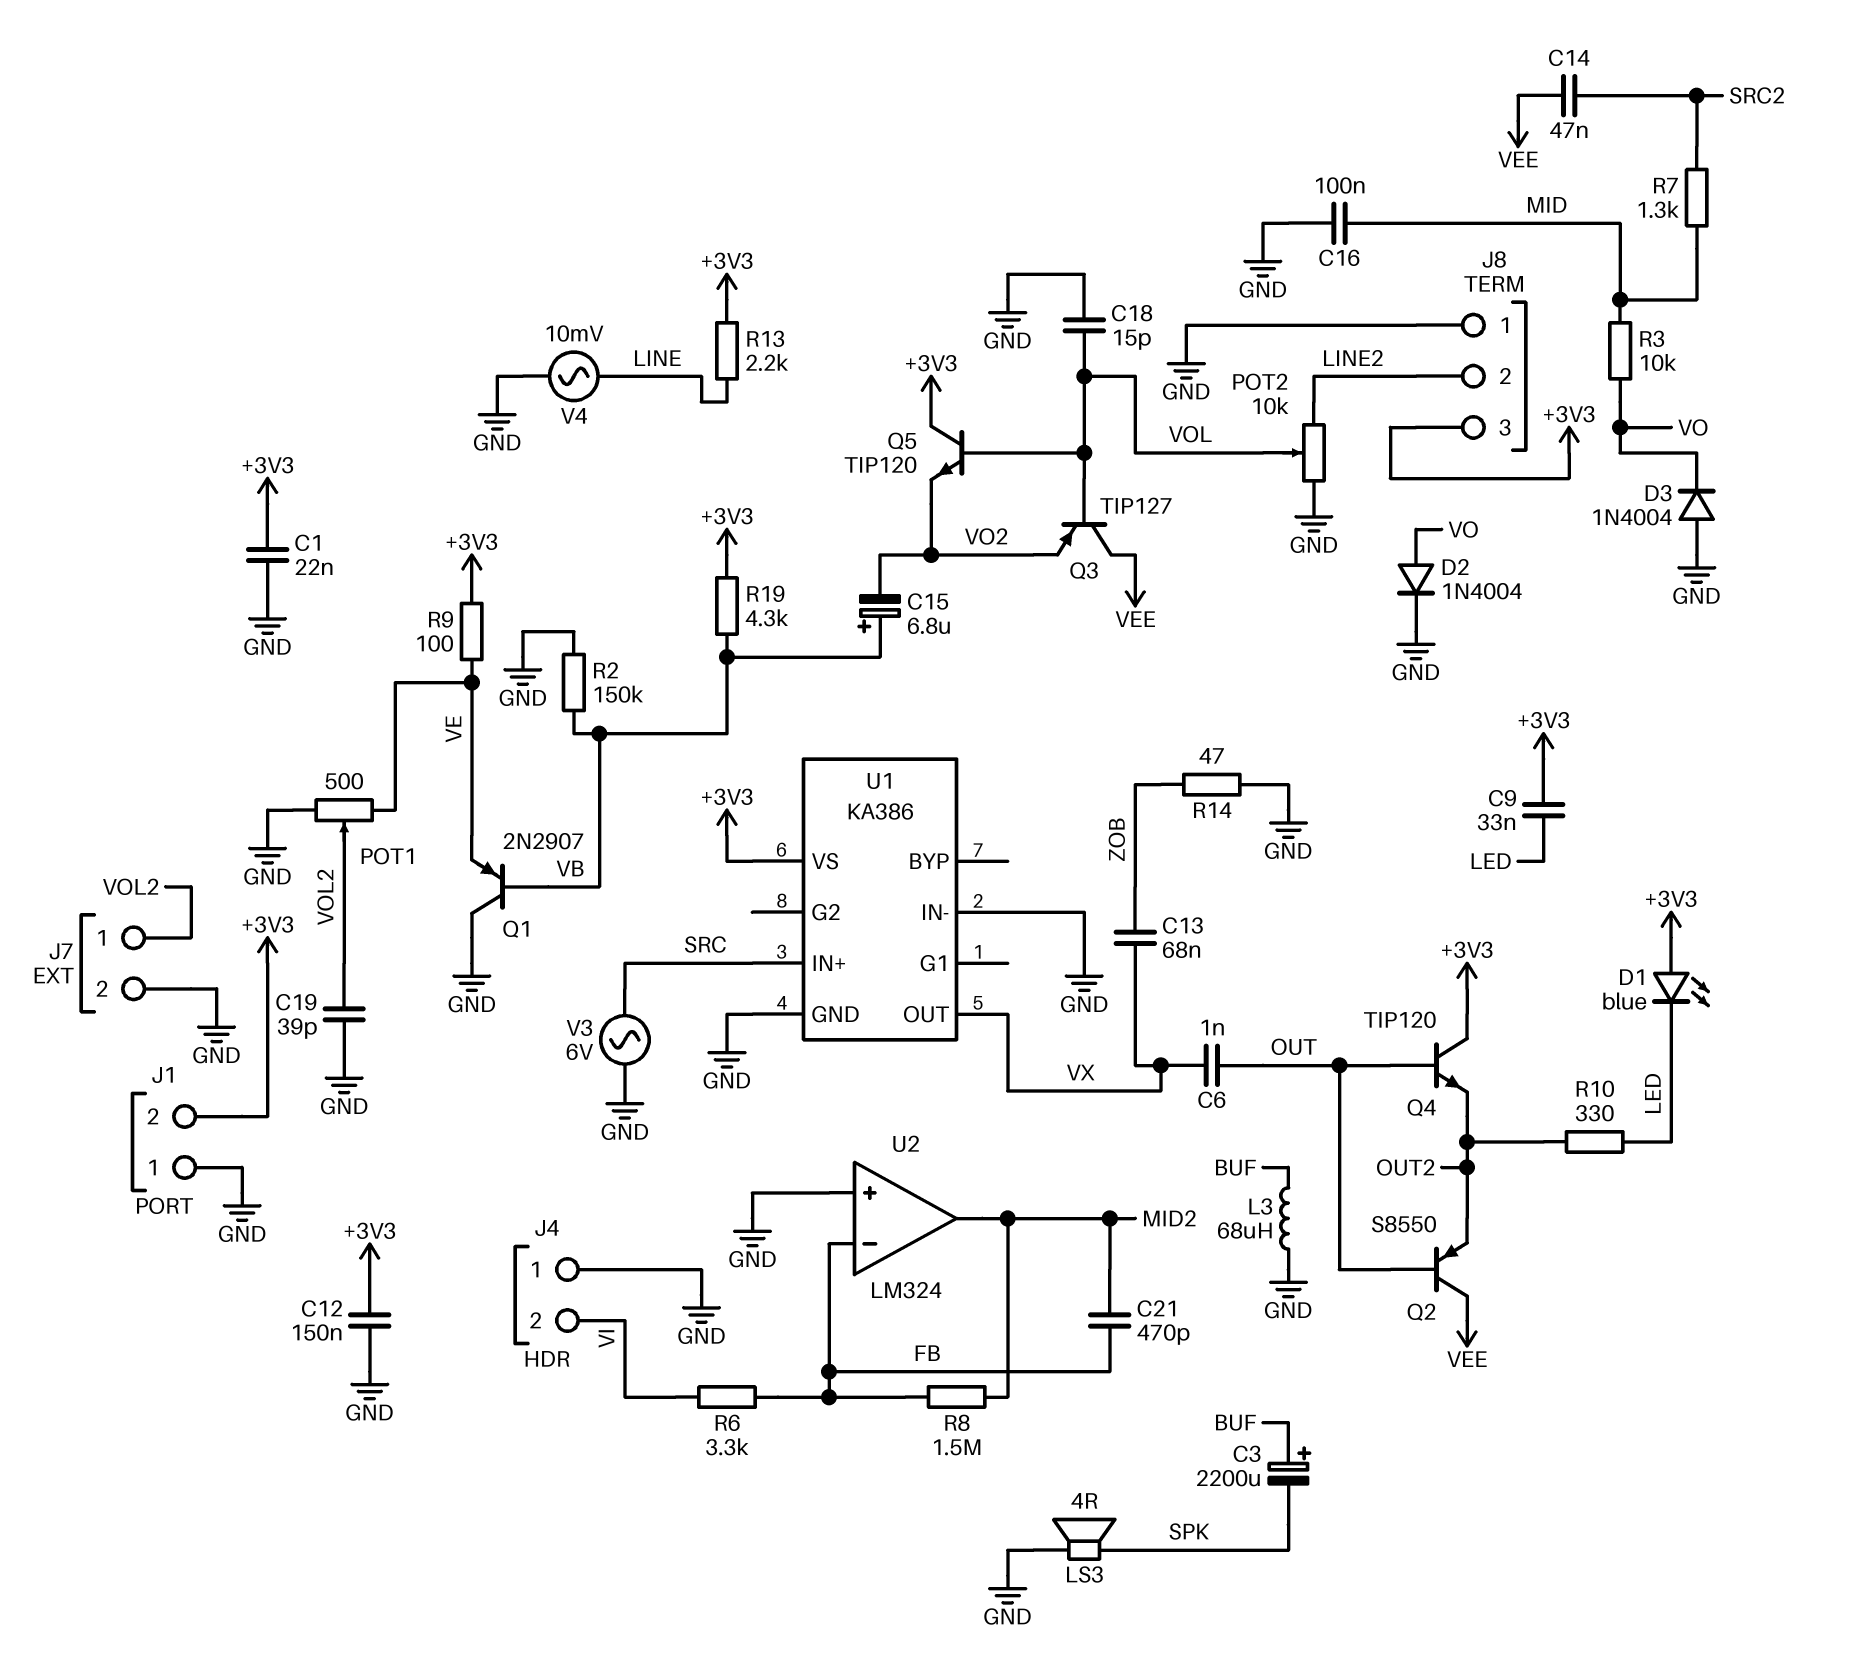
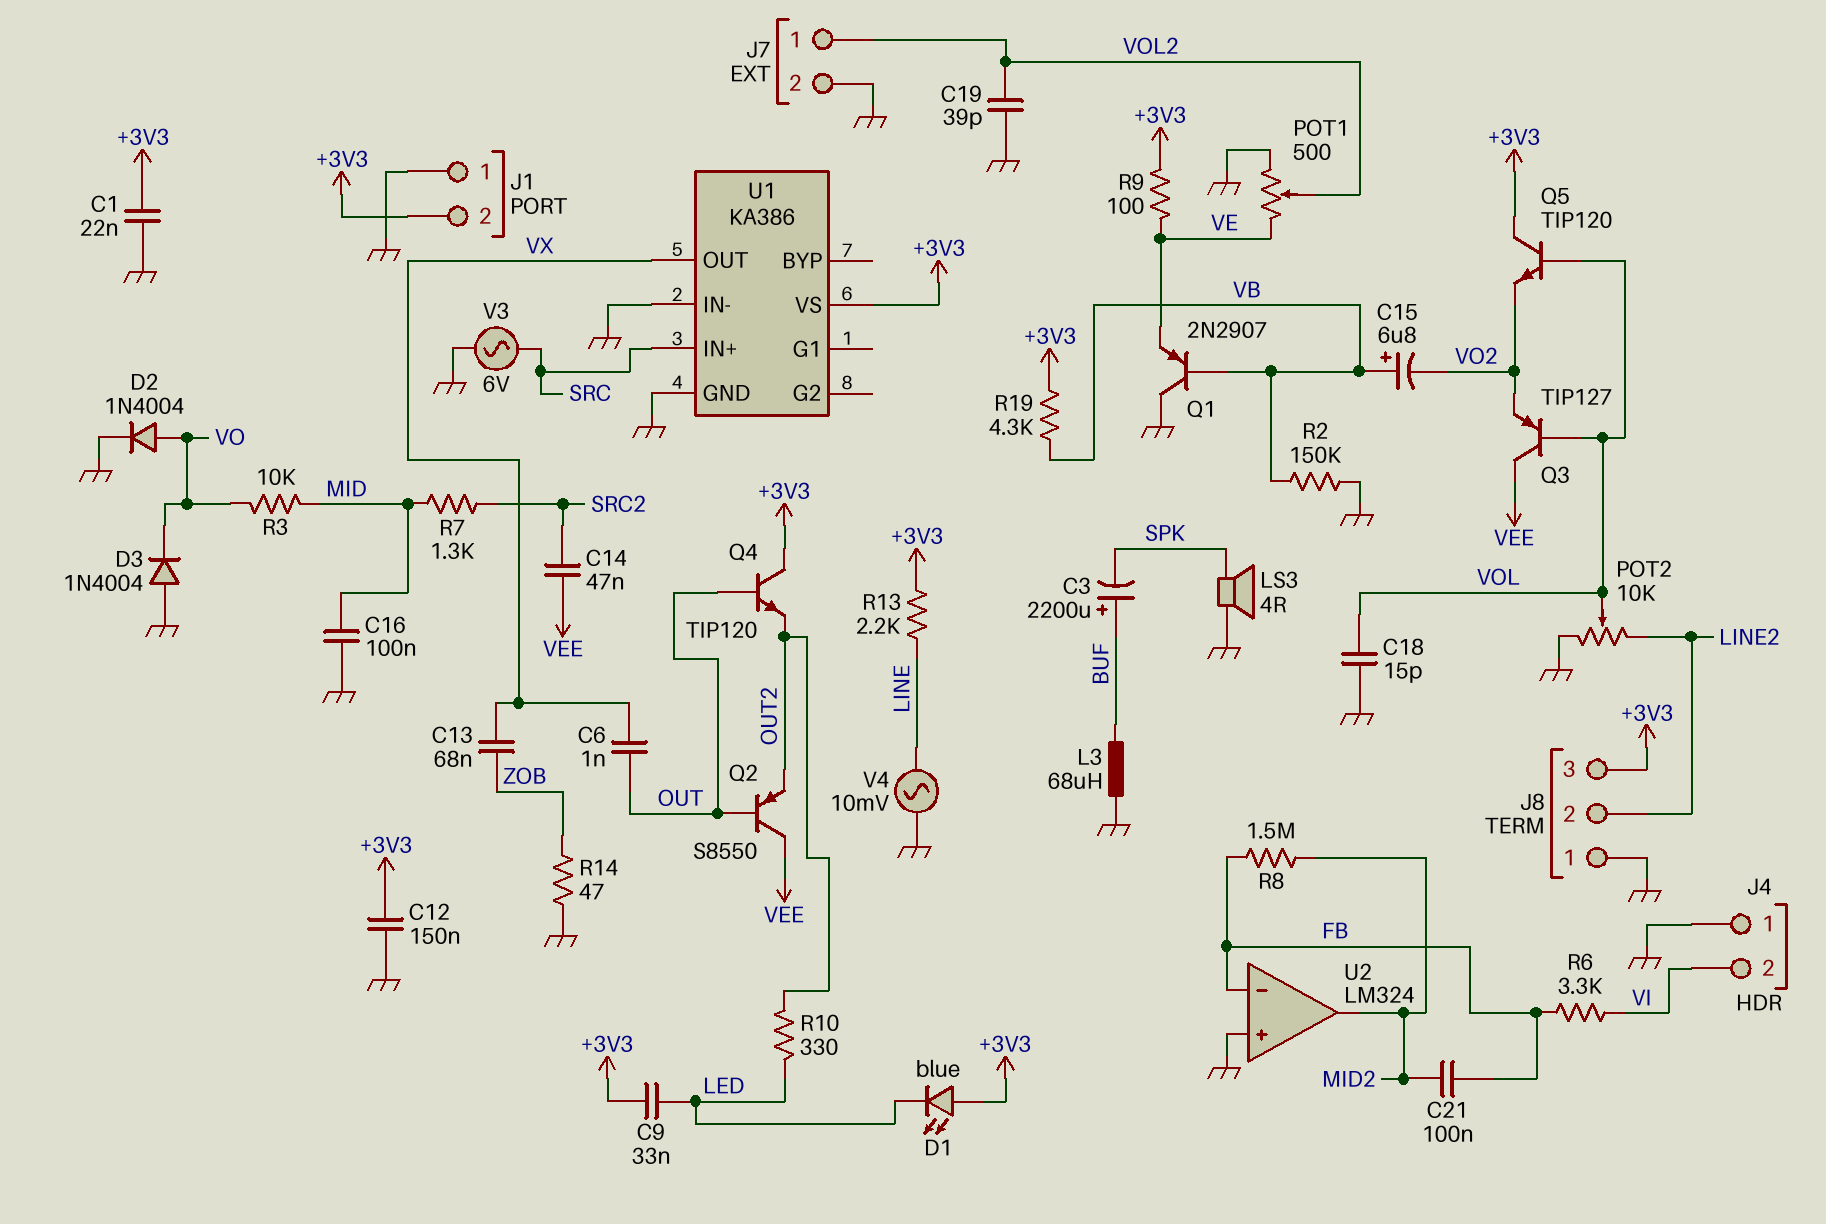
C21: 470pF (FB, MID2) -> 100nF (FB, MID2)

